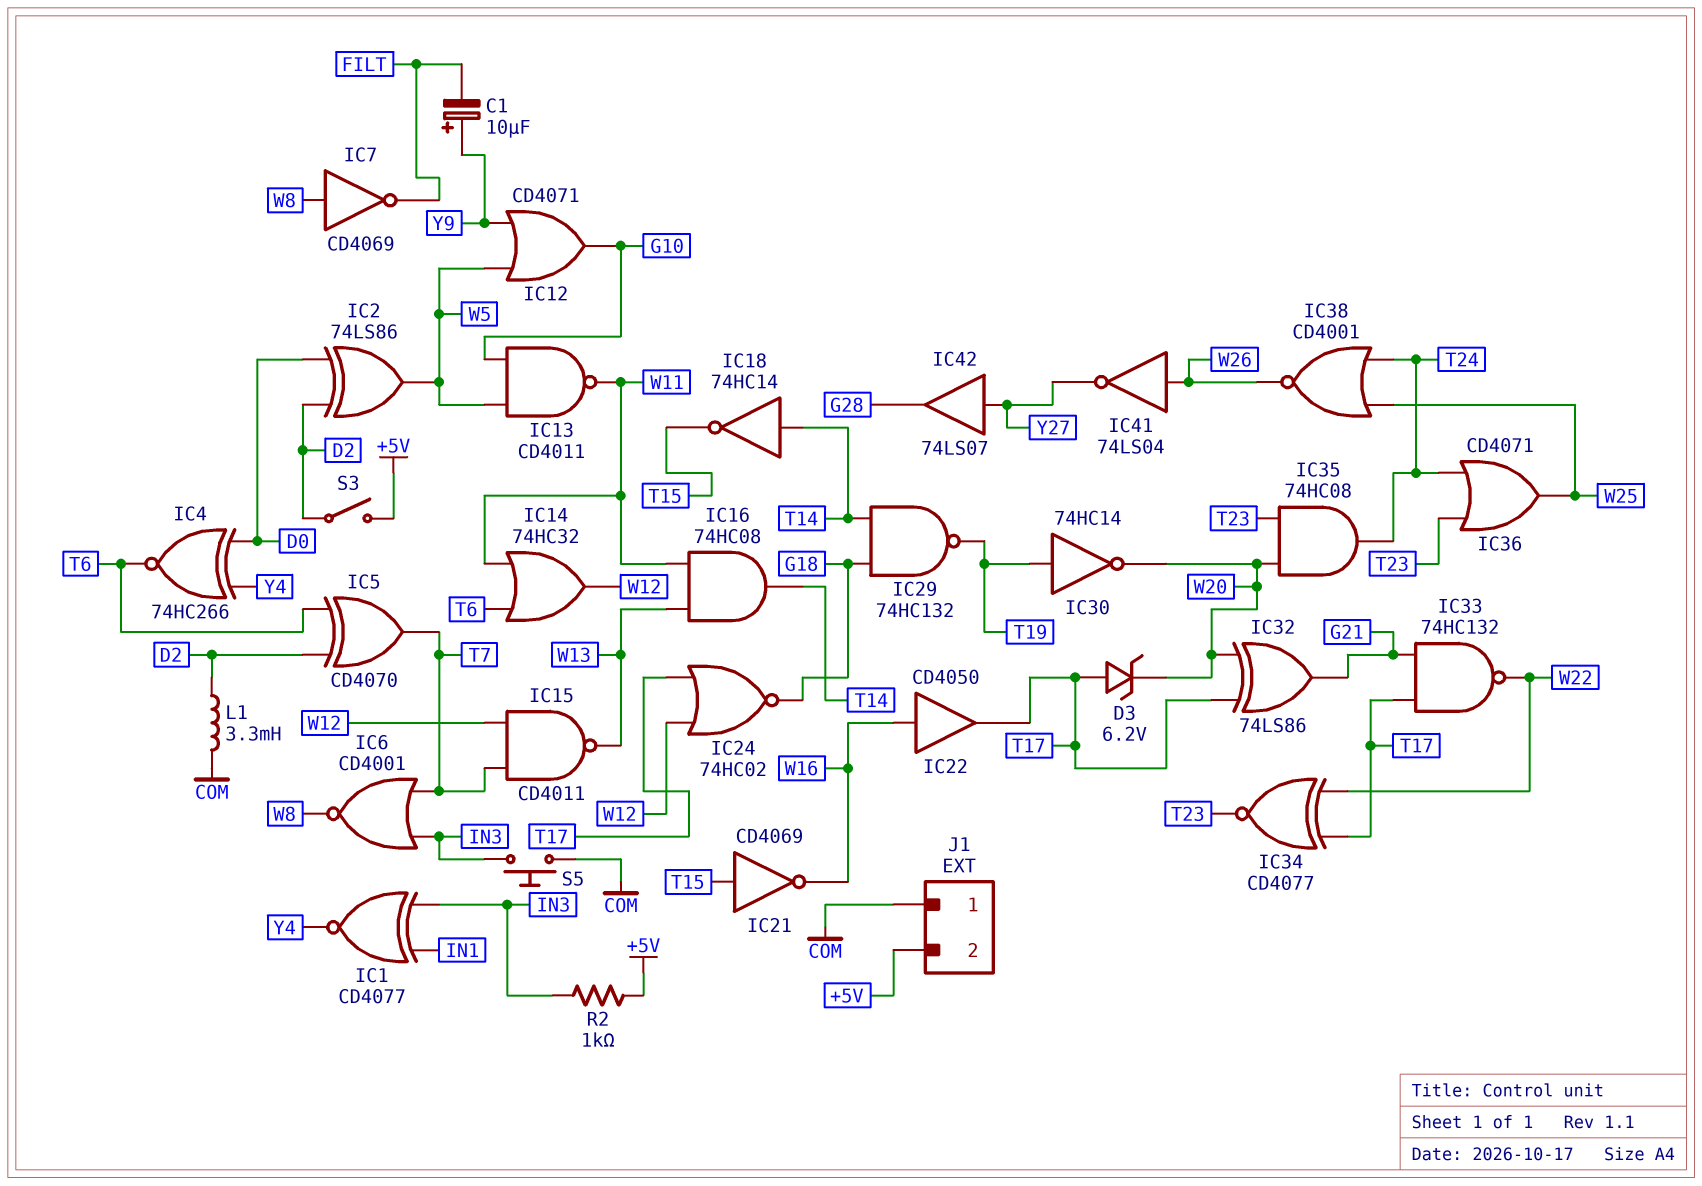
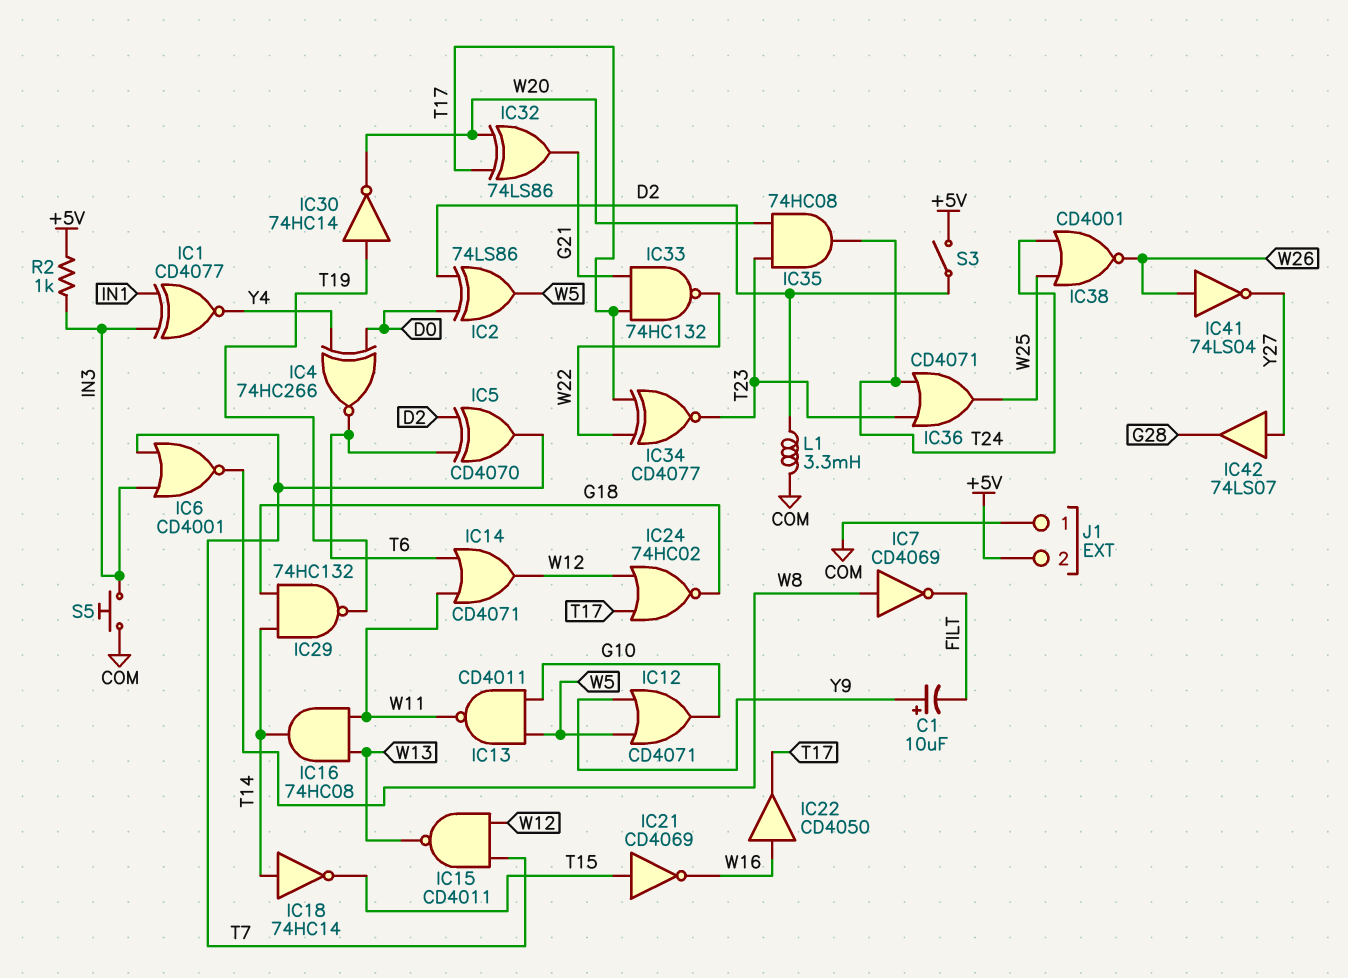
D3: zener 6.2V (A T17, K W20) -> none
IC14: OR 74HC32 (in T6, in W11, out W12) -> OR CD4071 (in T6, in W11, out W12)

